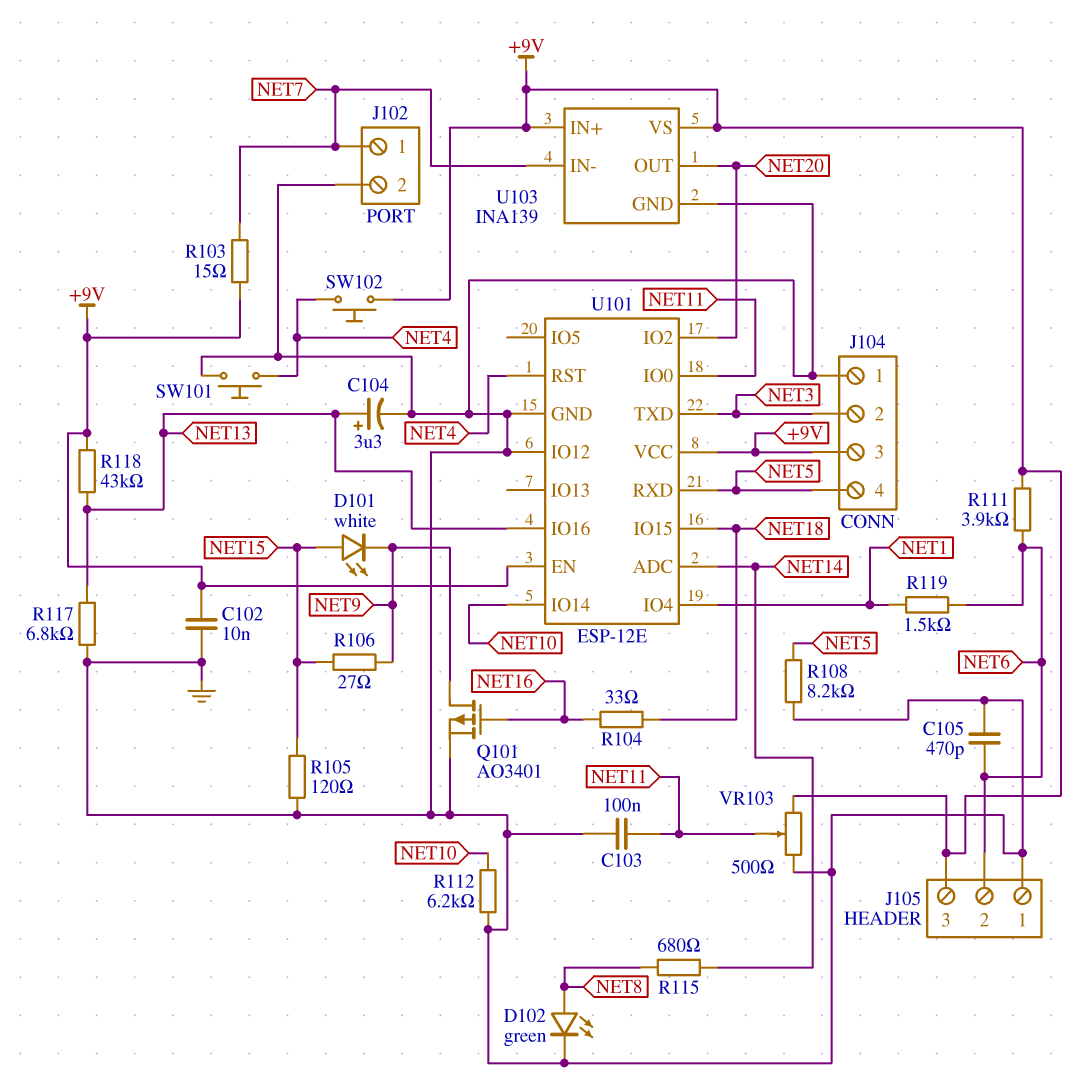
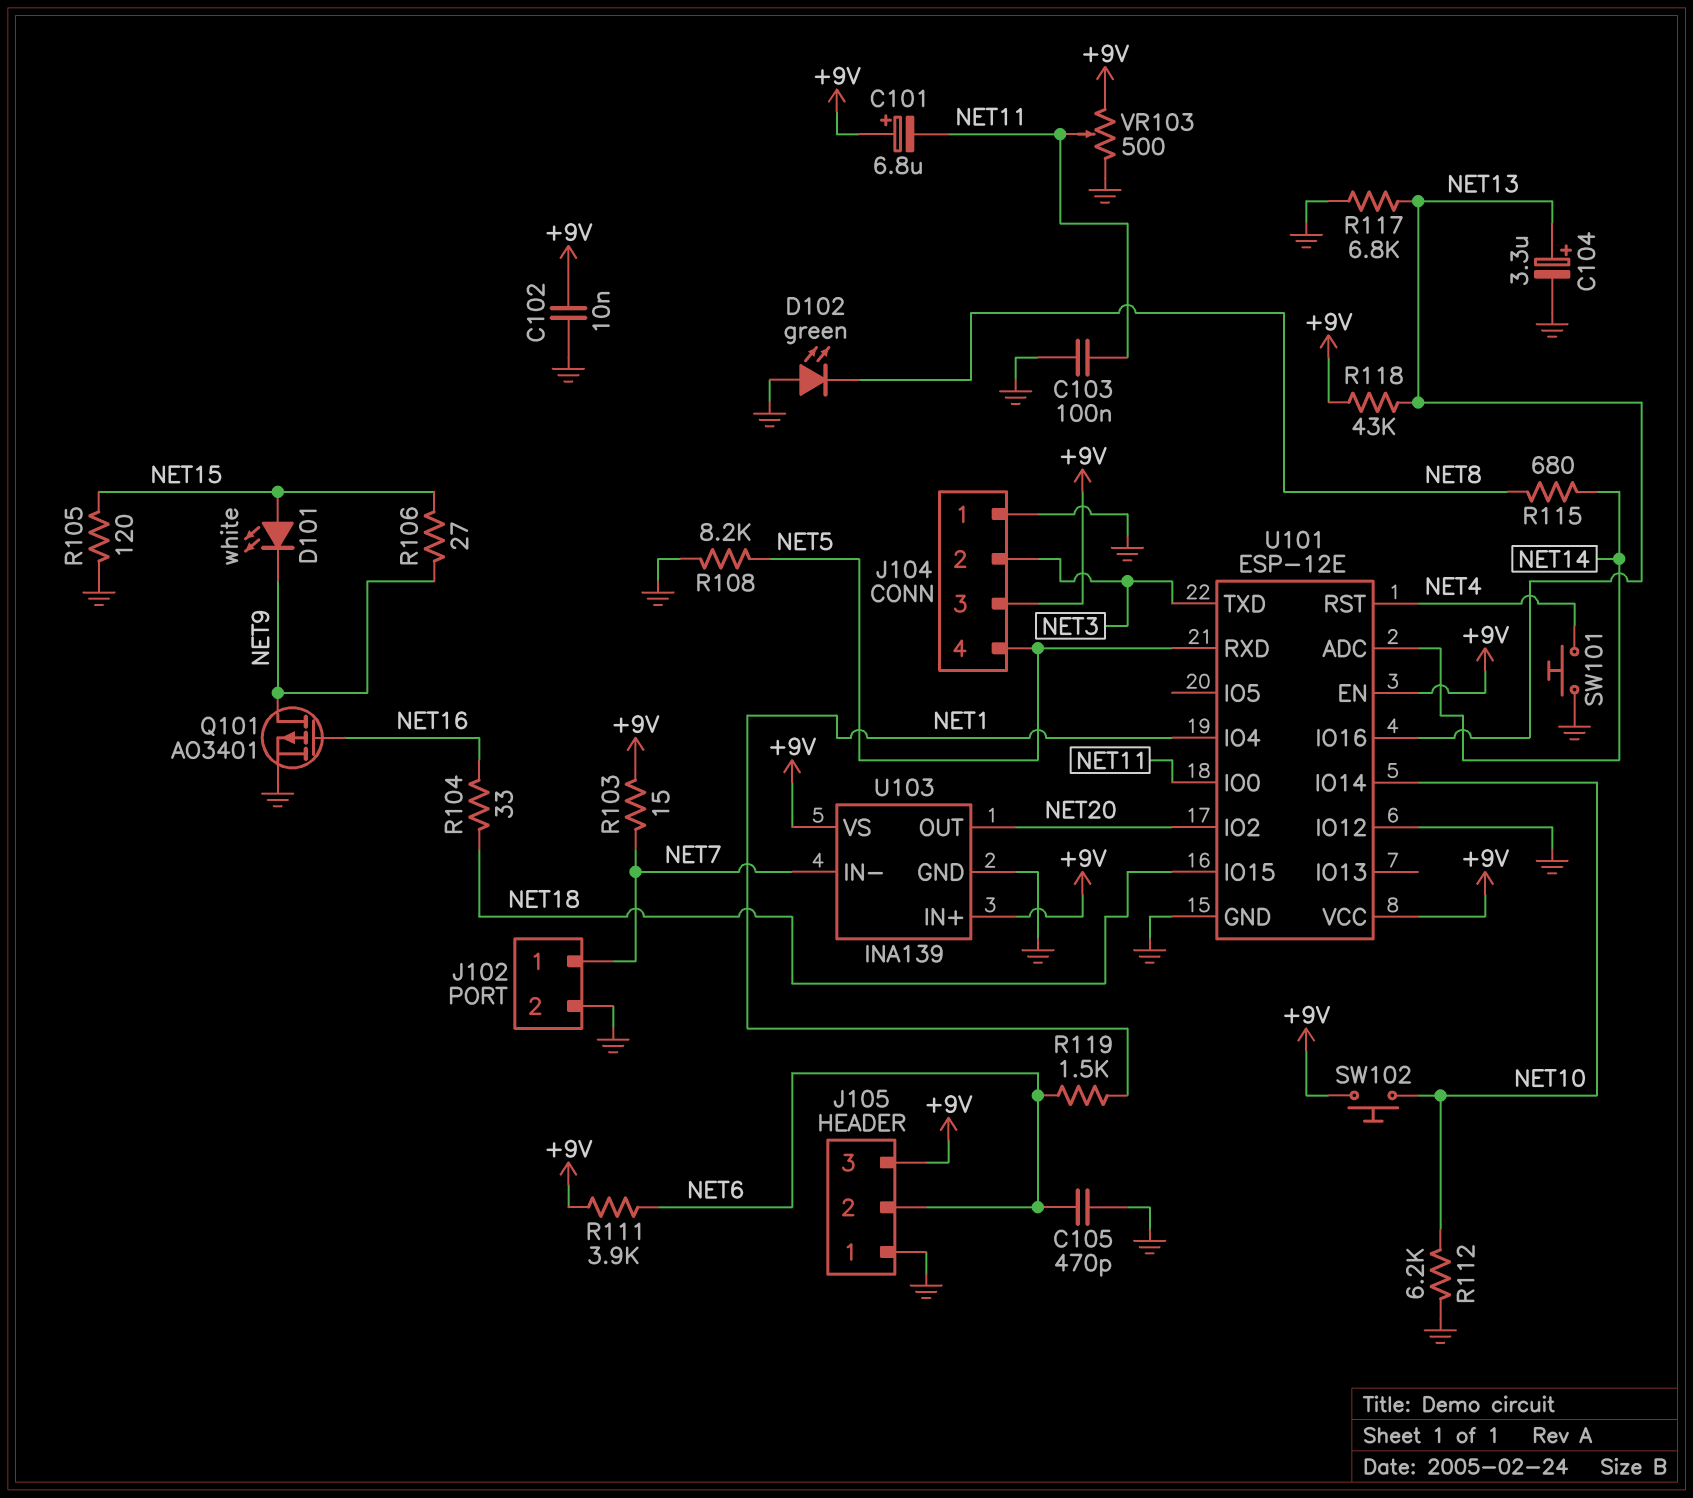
C101: none -> 6.8uF (plus +9V, minus NET11)
D102: LED green (A NET8, K GND) -> LED green (A GND, K NET8)
SW102: button (+9V, NET4) -> button (+9V, NET10)

